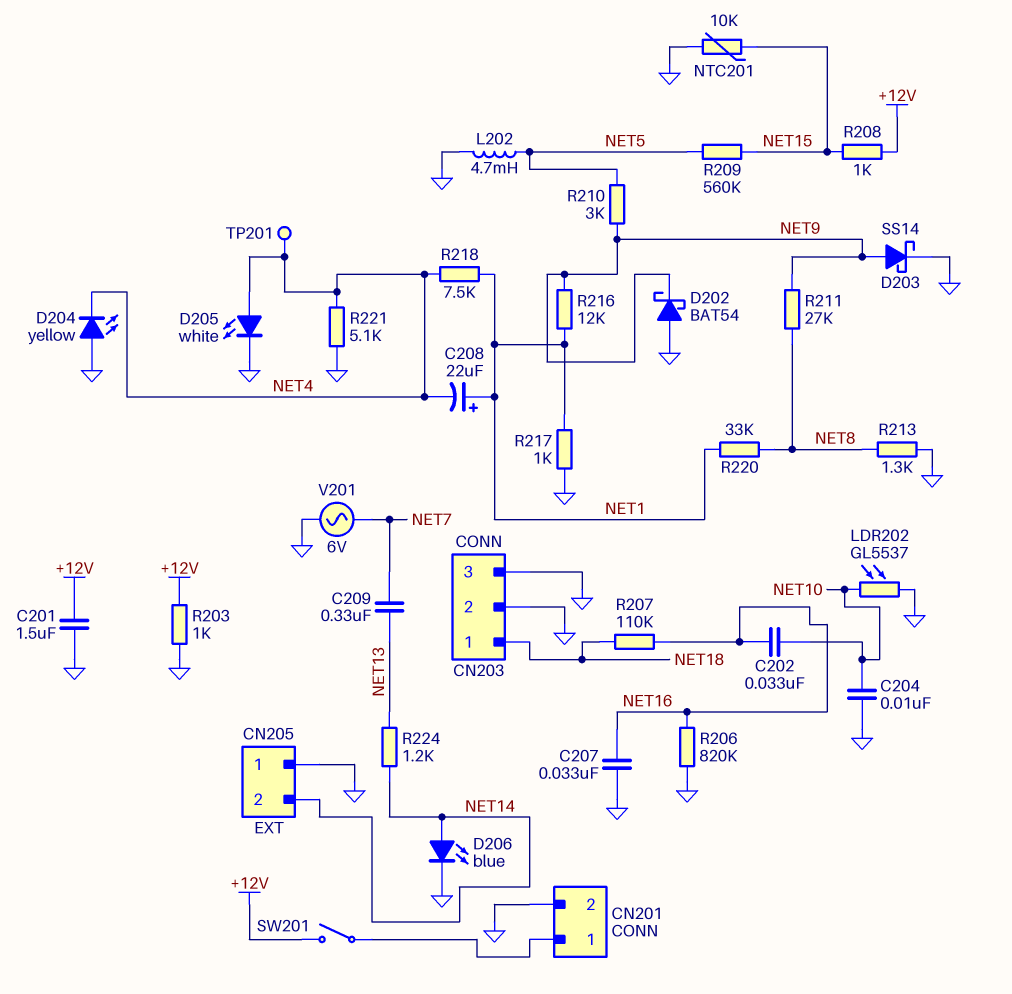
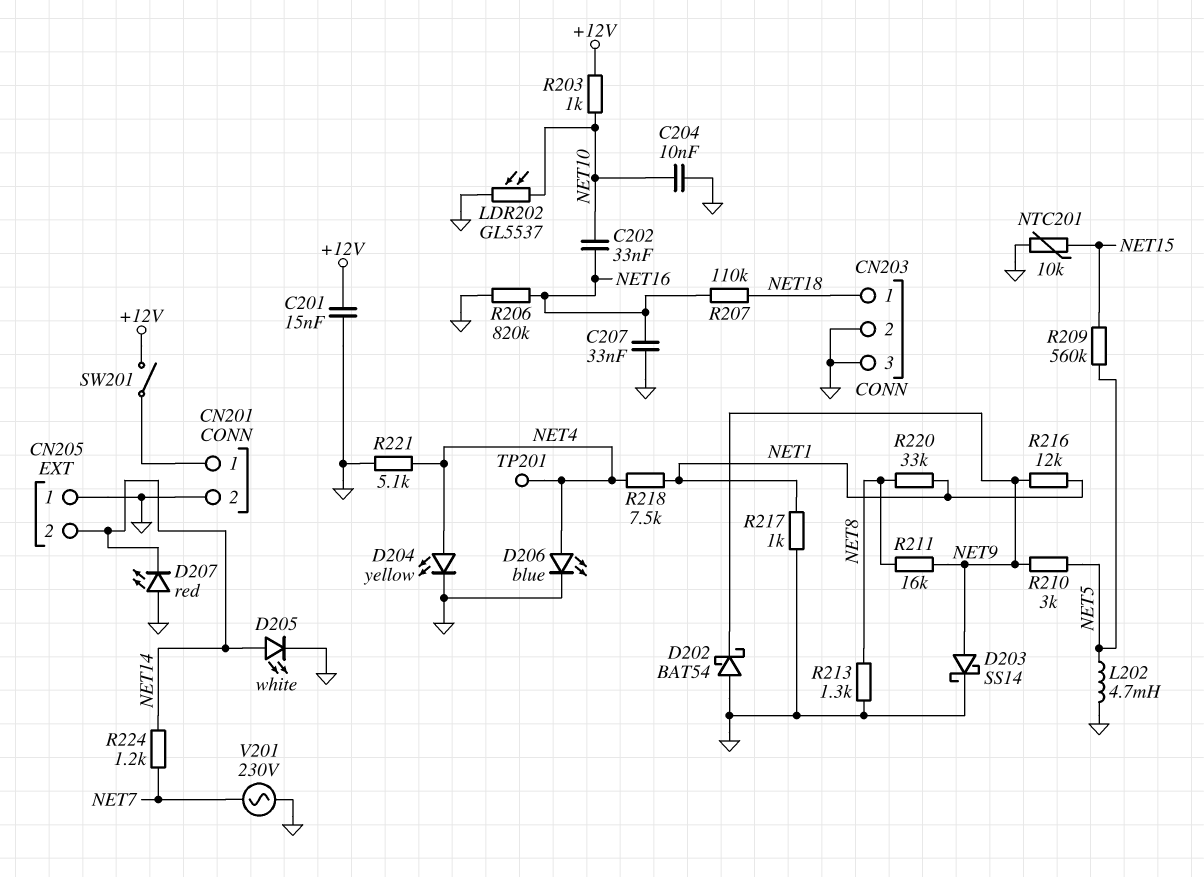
C201: 1.5uF (+12V, GND) -> 15nF (+12V, GND)
C208: 22uF (plus NET1, minus NET4) -> none
C209: 330nF (NET7, NET13) -> none
D204: LED yellow (A GND, K NET4) -> LED yellow (A NET4, K GND)
D205: LED white (A NET4, K GND) -> LED white (A NET14, K GND)
D206: LED blue (A NET14, K GND) -> LED blue (A NET4, K GND)
D207: none -> LED red (A GND, K NET14)
R203: 1k (+12V, GND) -> 1k (+12V, NET10)
R208: 1k (+12V, NET15) -> none
R211: 27k (NET8, NET9) -> 16k (NET8, NET9)
R224: 1.2k (NET13, NET14) -> 1.2k (NET7, NET14)
V201: AC 6V (GND, NET7) -> AC 230V (GND, NET7)

